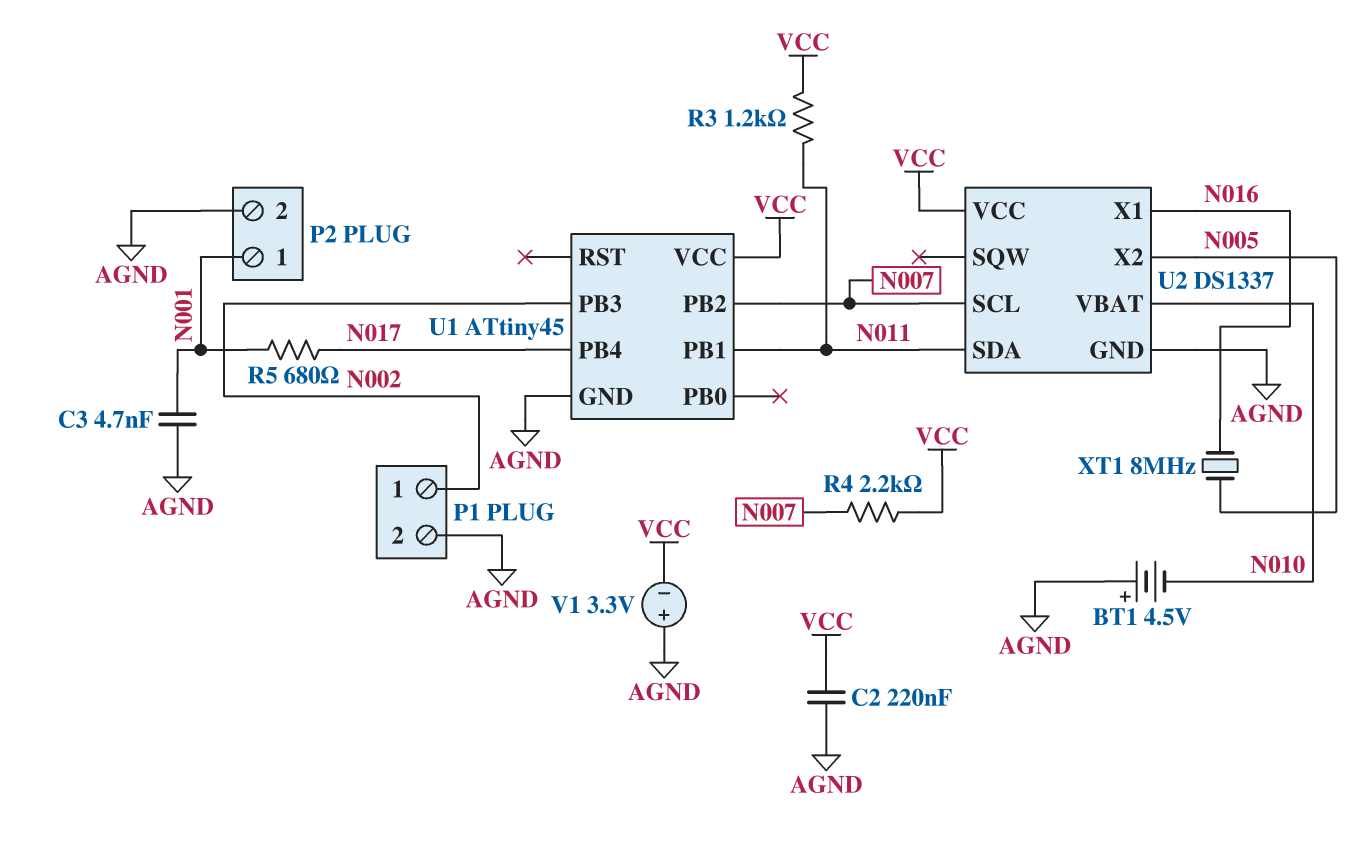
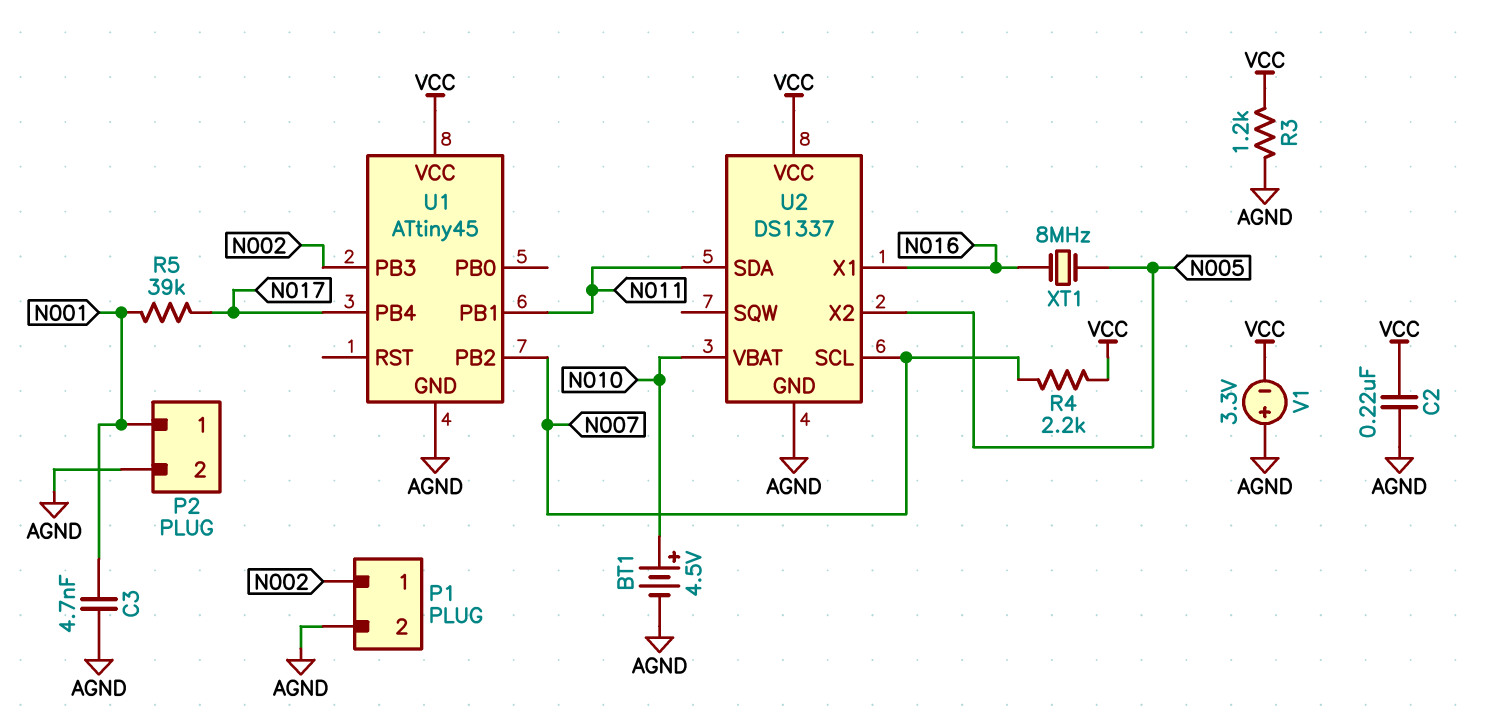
BT1: 4.5V (plus AGND, minus N010) -> 4.5V (plus N010, minus AGND)
R3: 1.2k (N011, VCC) -> 1.2k (AGND, VCC)
R5: 680 (N001, N017) -> 39k (N001, N017)

